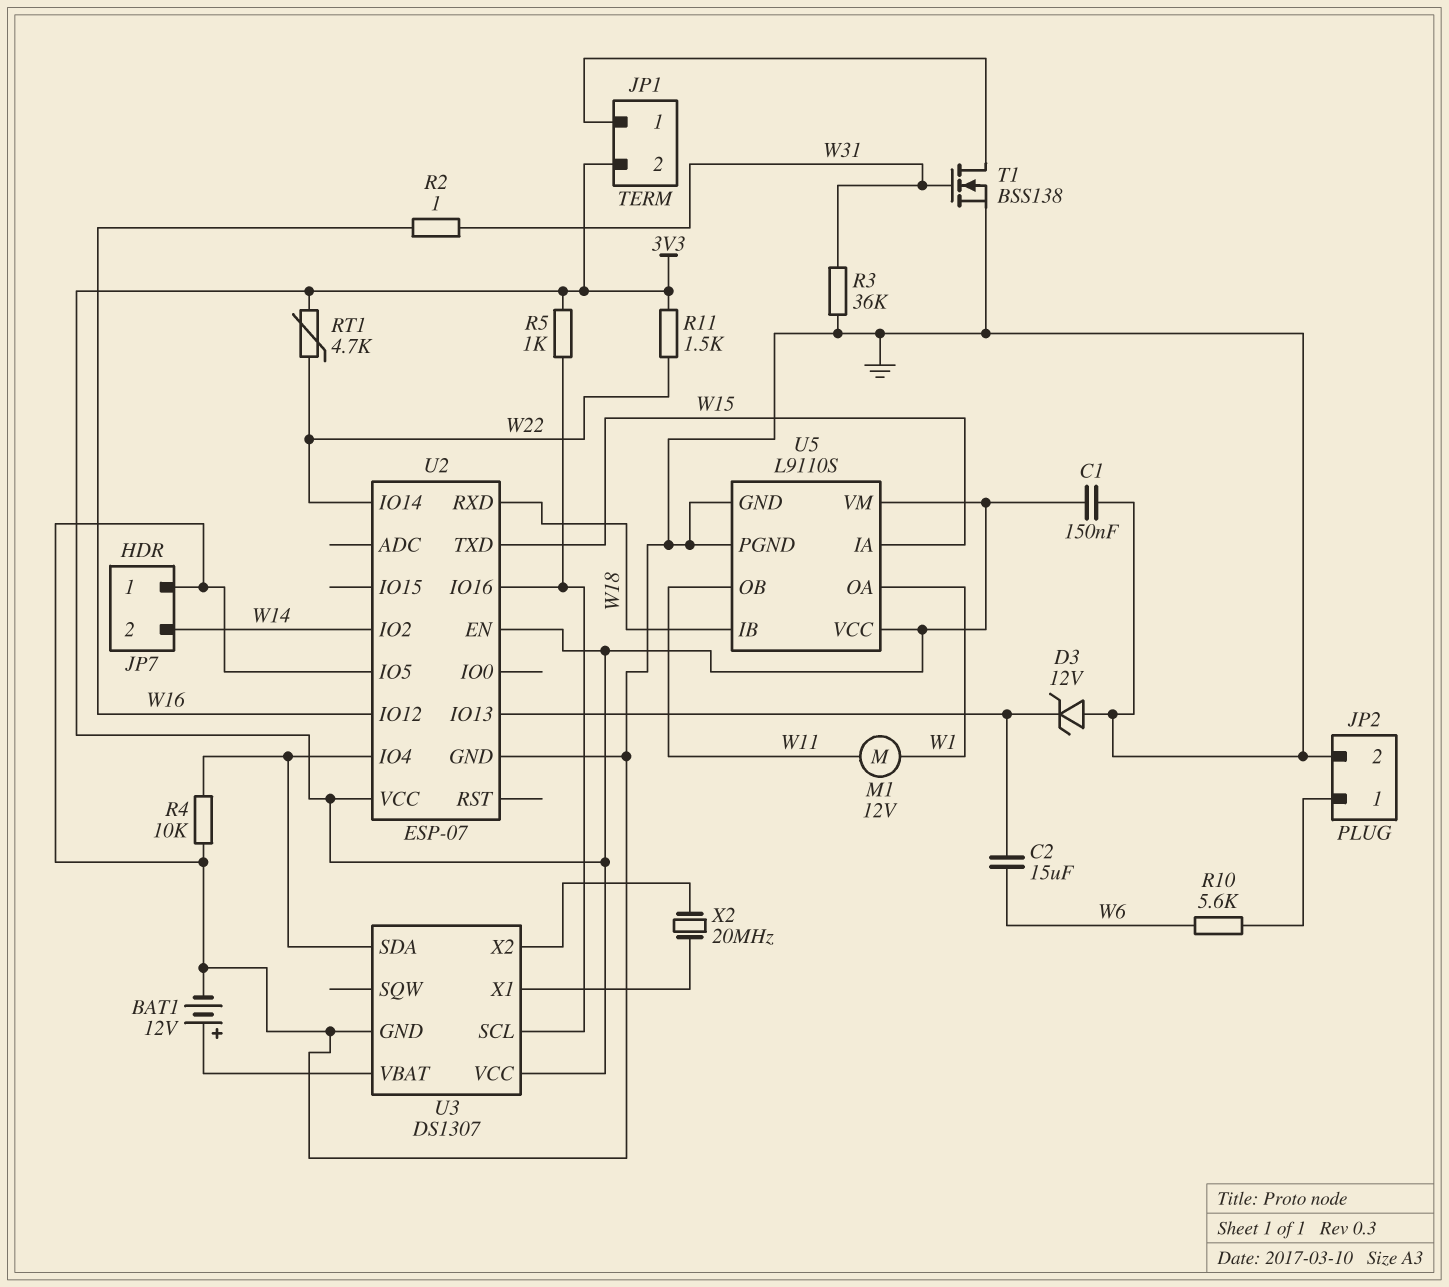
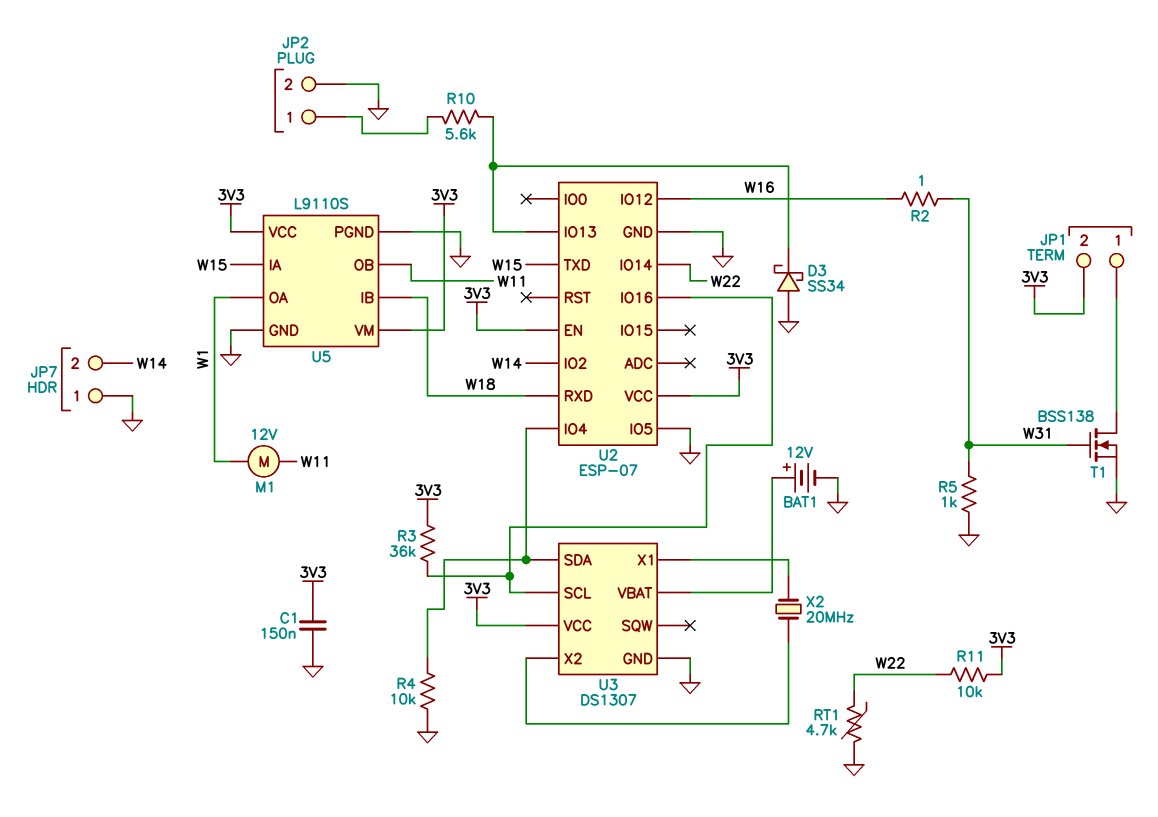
C2: 15uF (U2/IO13, W6) -> none
D3: zener 12V (A GND, K U2/IO13) -> schottky SS34 (A GND, K U2/IO13)
R3: 36k (GND, W31) -> 36k (3V3, U2/IO16)
R5: 1k (3V3, U2/IO16) -> 1k (GND, W31)
R10: 5.6k (JP2/1, W6) -> 5.6k (JP2/1, U2/IO13)
R11: 1.5k (3V3, W22) -> 10k (3V3, W22)
RT1: 4.7k (3V3, W22) -> 4.7k (GND, W22)

